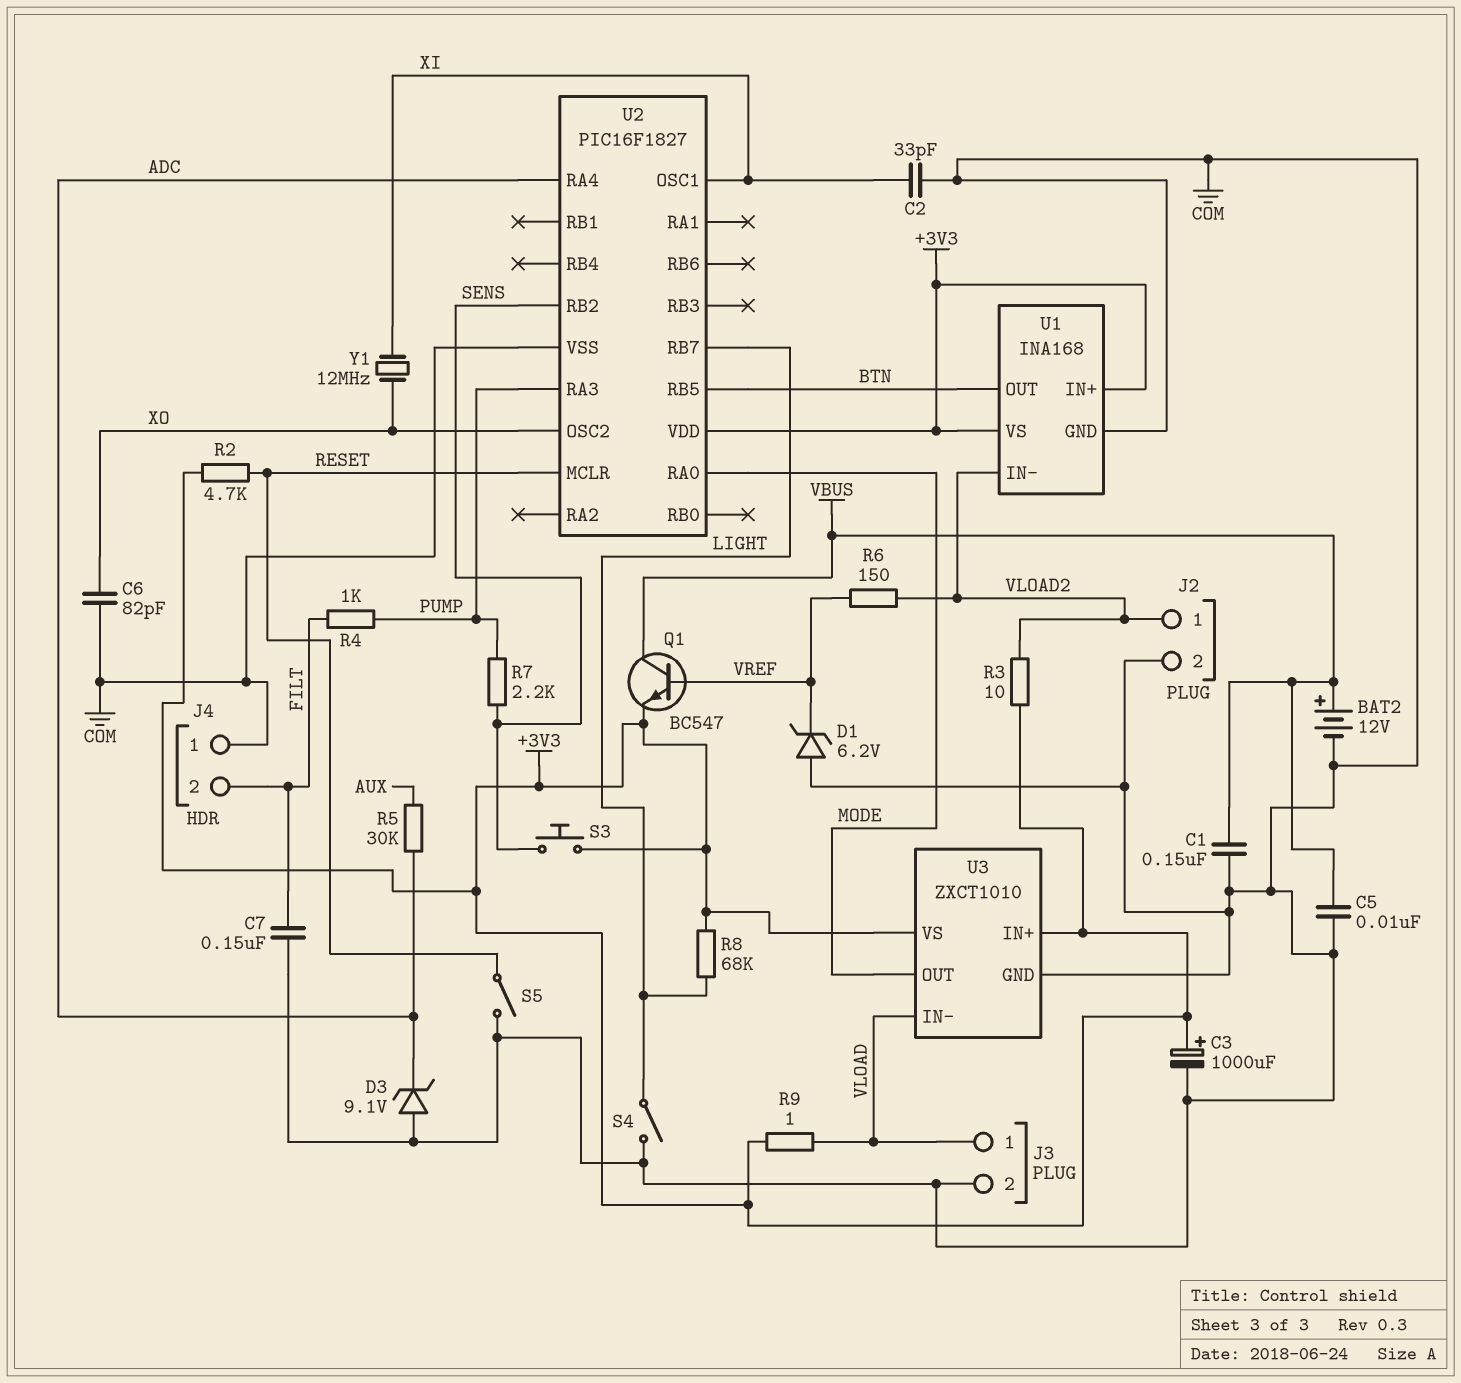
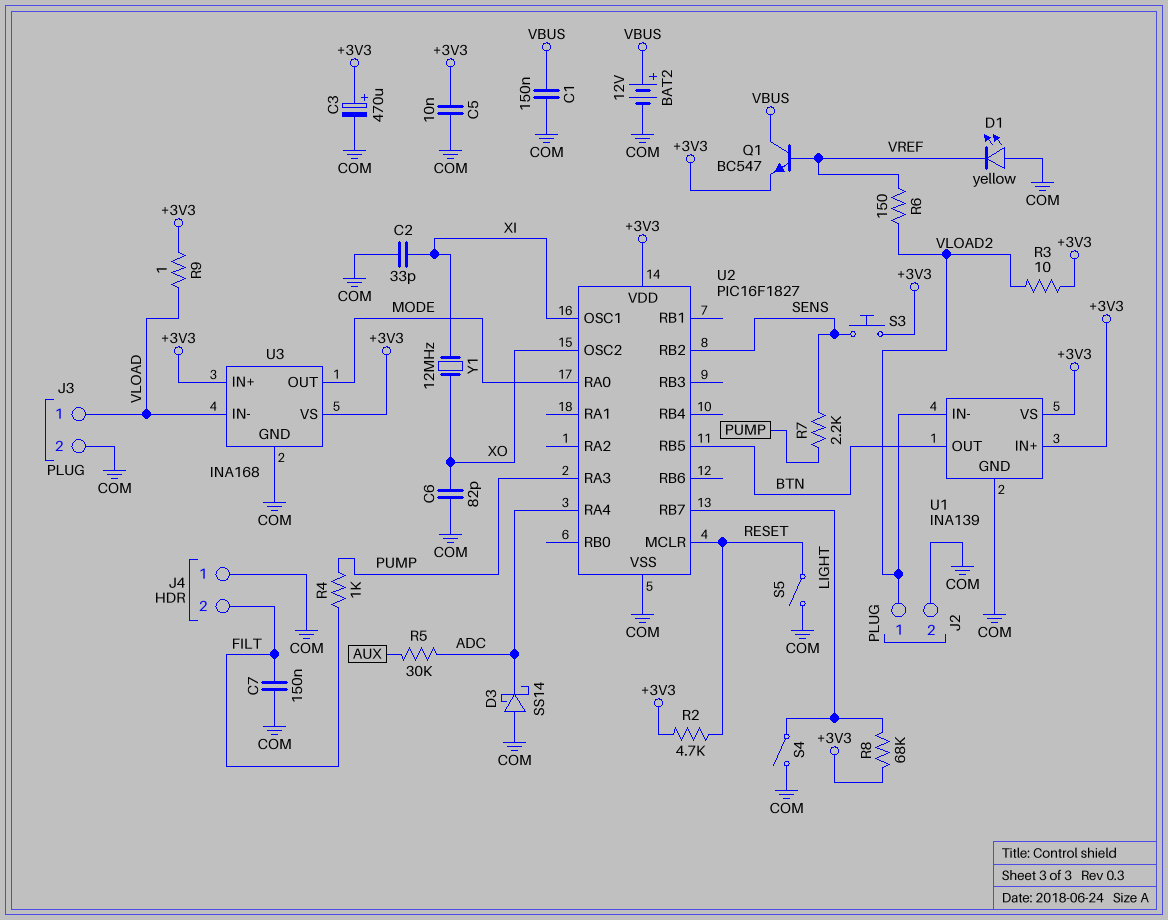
C3: 1000uF (plus +3V3, minus COM) -> 470uF (plus +3V3, minus COM)
C5: 10nF (COM, VBUS) -> 10nF (+3V3, COM)
D1: zener 6.2V (A COM, K VREF) -> LED yellow (A COM, K VREF)
D3: zener 9.1V (A COM, K ADC) -> schottky SS14 (A COM, K ADC)
U1: INA168 -> INA139
U3: ZXCT1010 -> INA168

